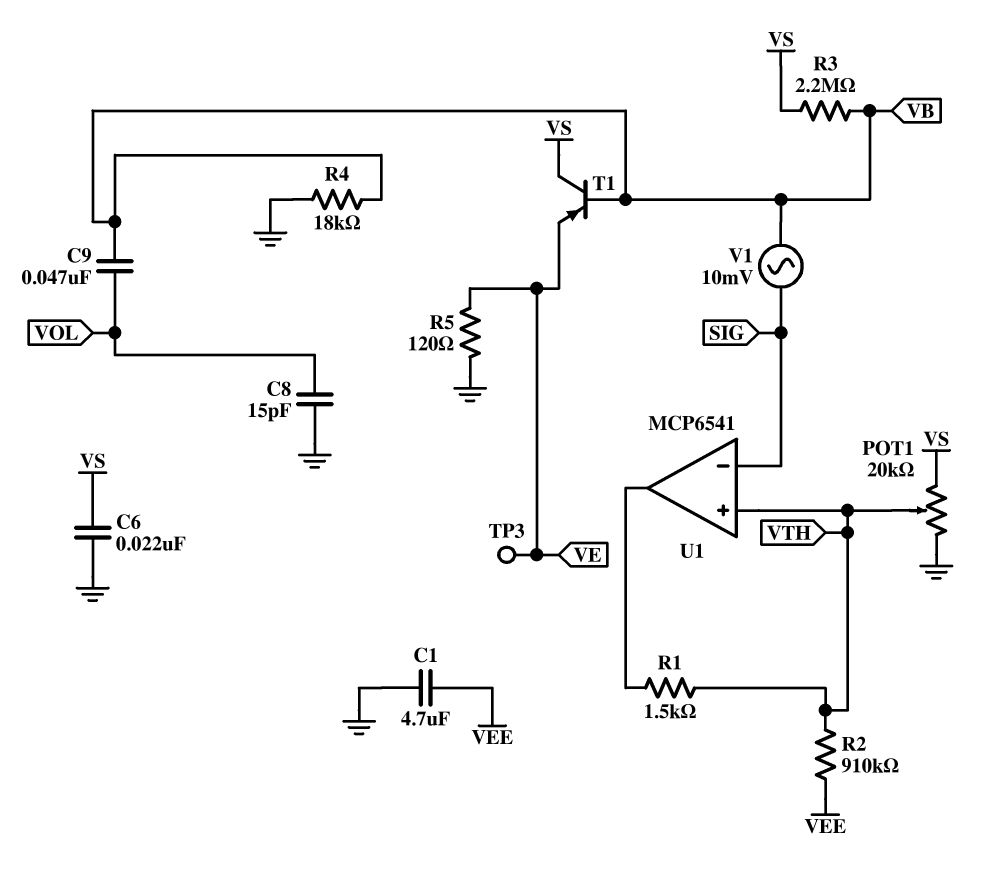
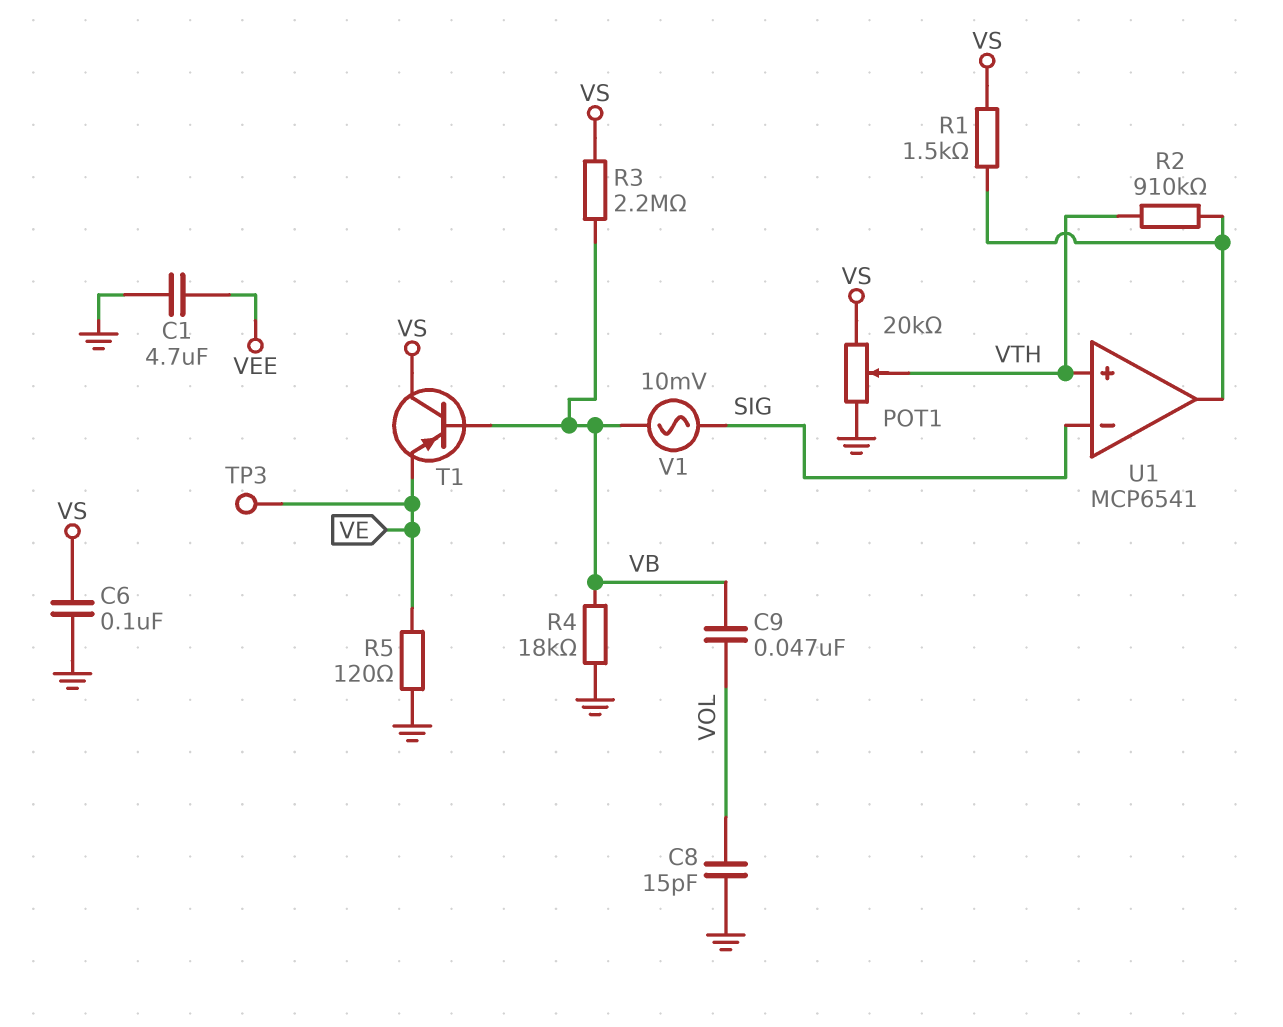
C6: 22nF (GND, VS) -> 100nF (GND, VS)
R1: 1.5k (U1/out, VTH) -> 1.5k (U1/out, VS)
R2: 910k (VEE, VTH) -> 910k (U1/out, VTH)

